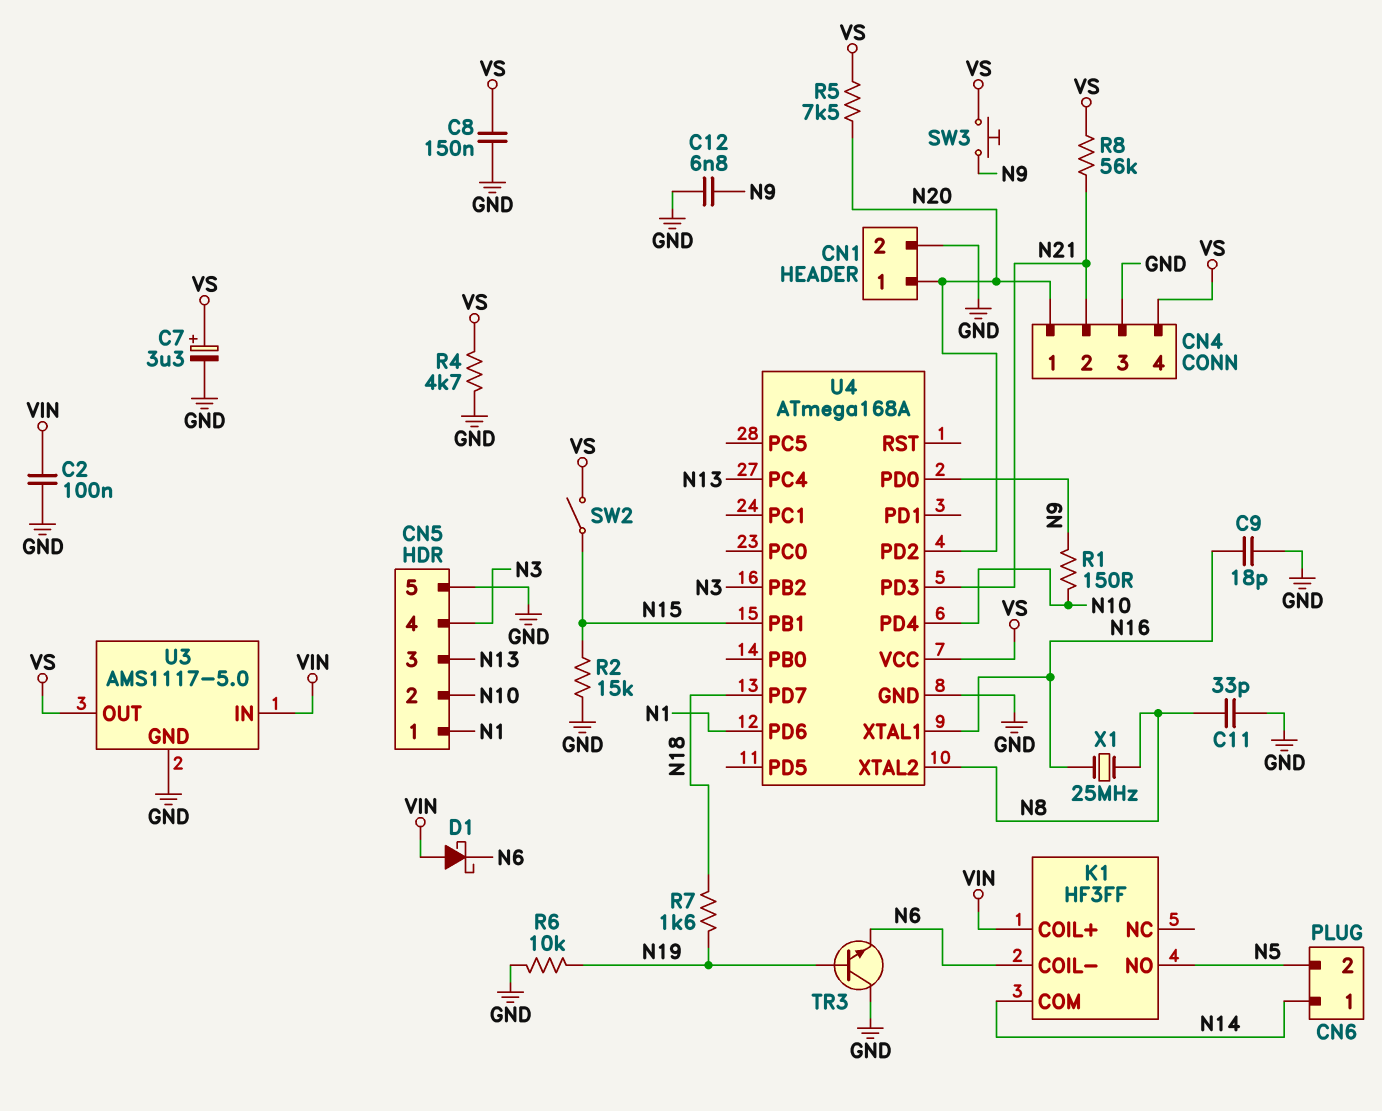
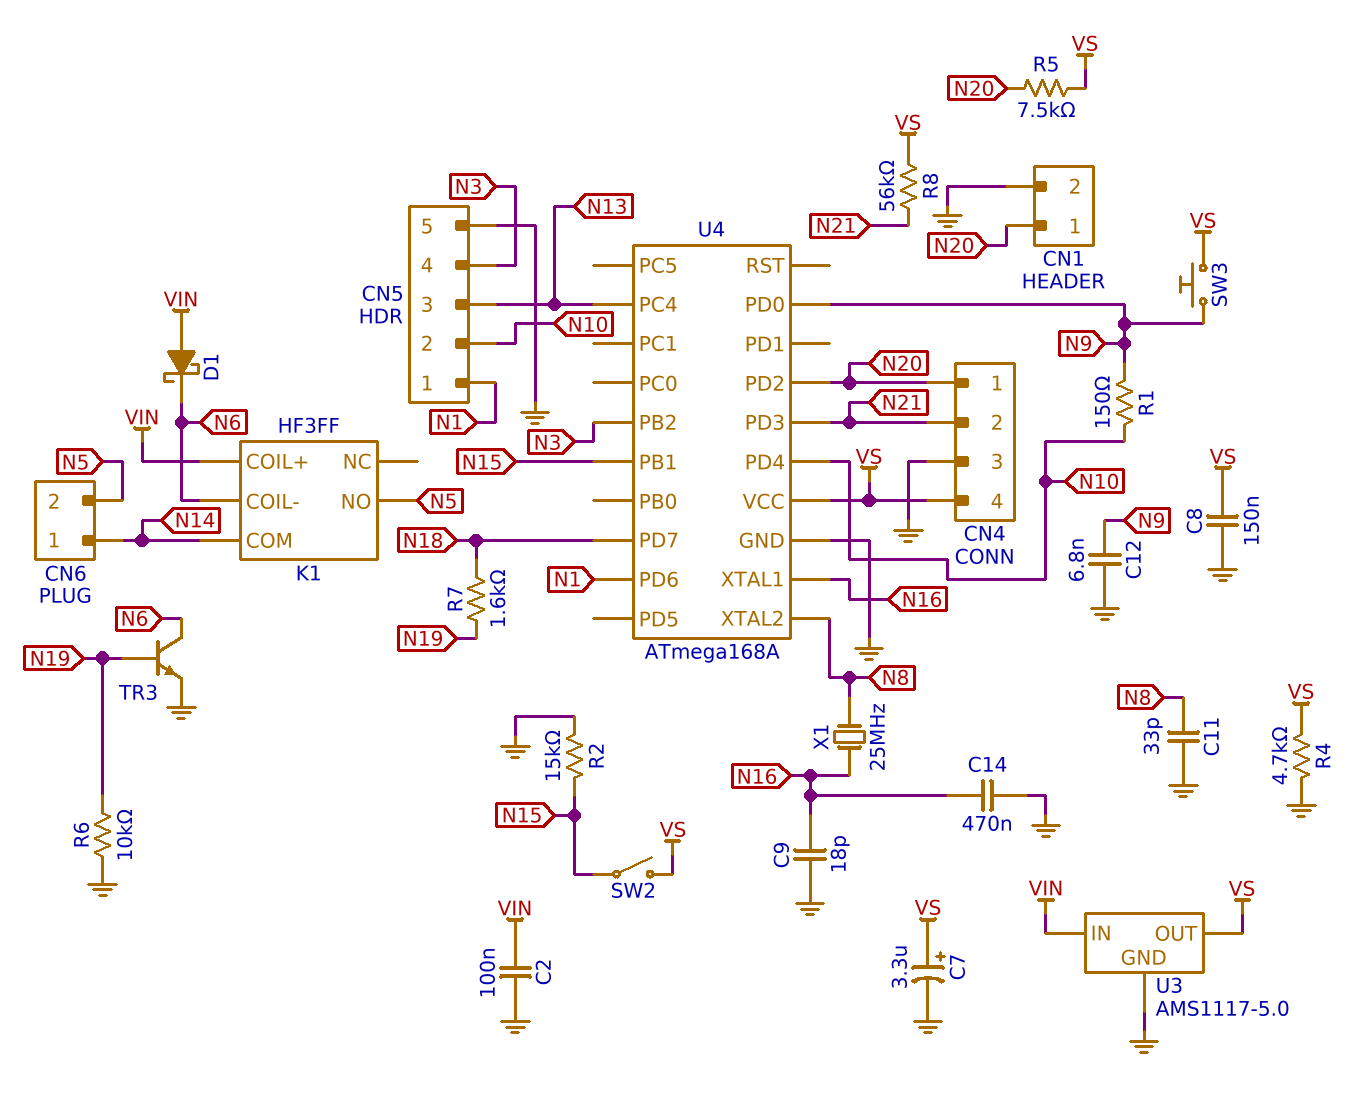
C14: none -> 470nF (GND, N16)
TR3: NPN (B N19, C GND, E N6) -> NPN (B N19, C N6, E GND)

